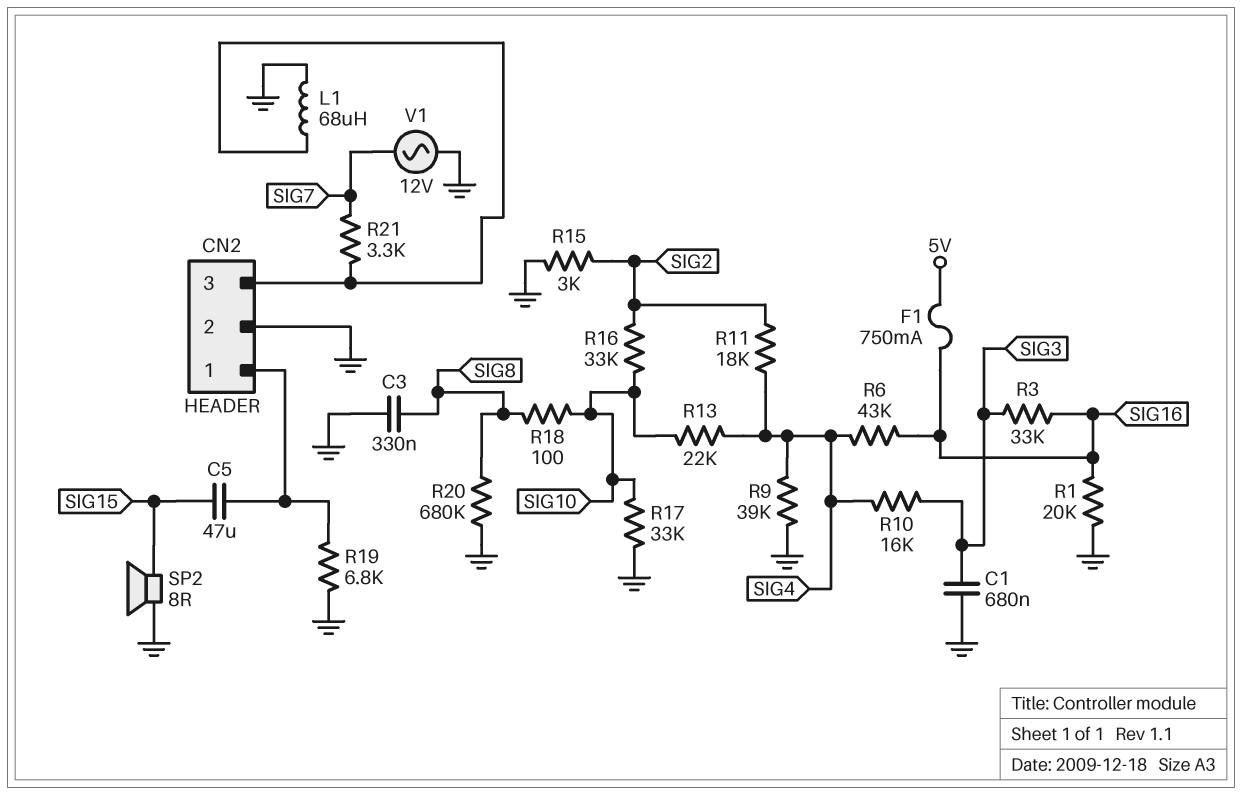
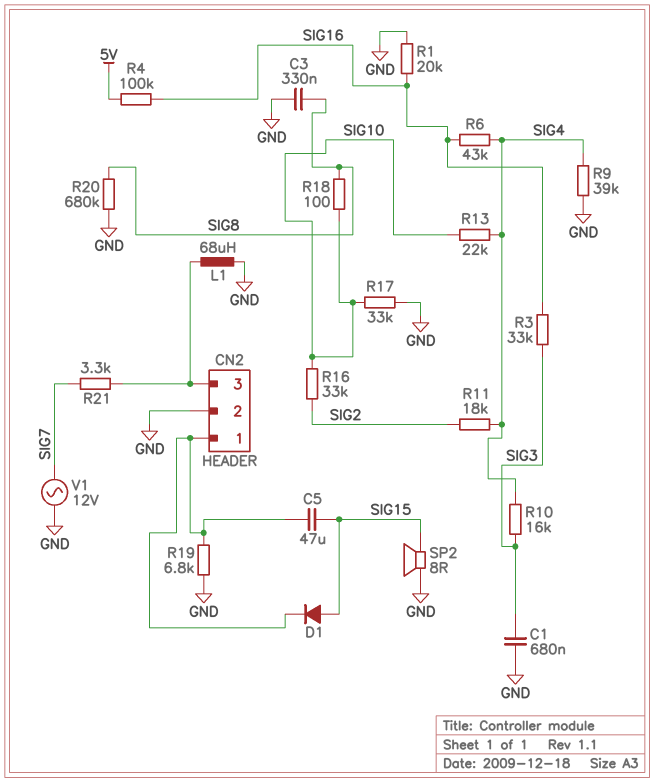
D1: none -> diode (A SIG15, K CN2/1)
F1: 750mA (5V, SIG16) -> none
R4: none -> 100k (5V, SIG16)
R15: 3k (GND, SIG2) -> none

